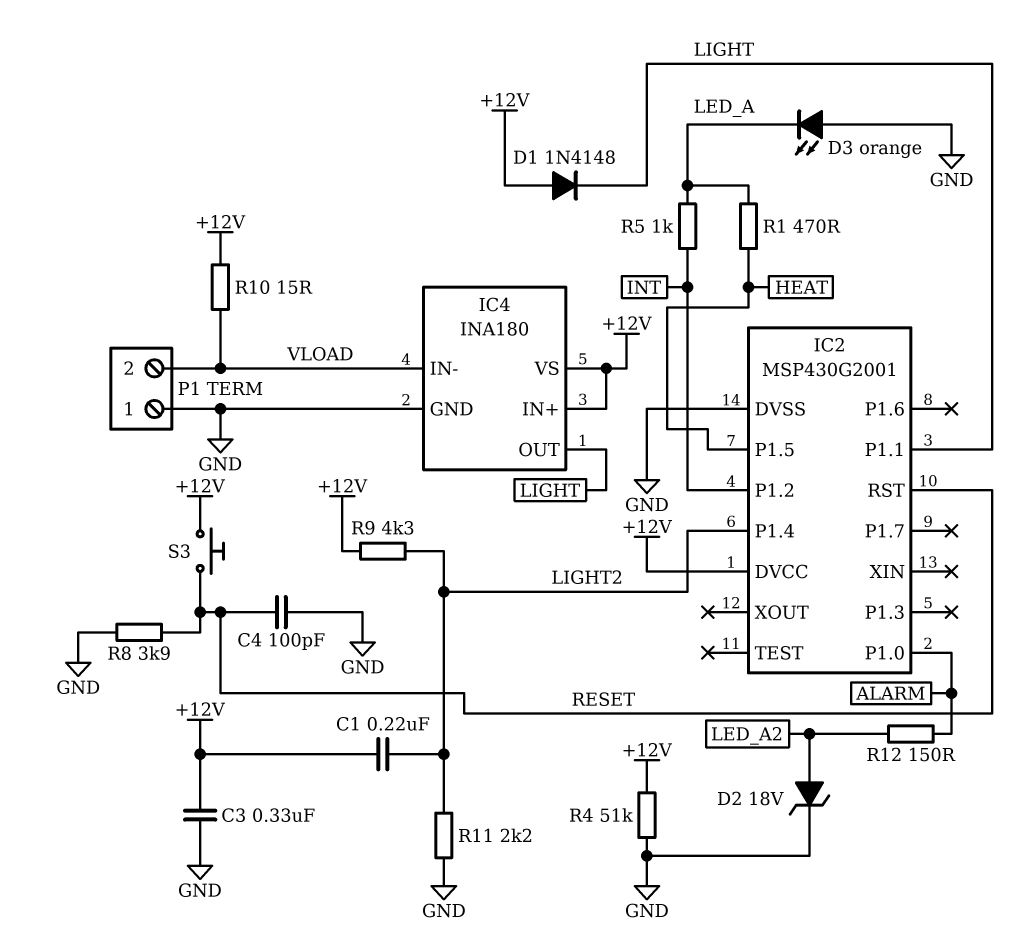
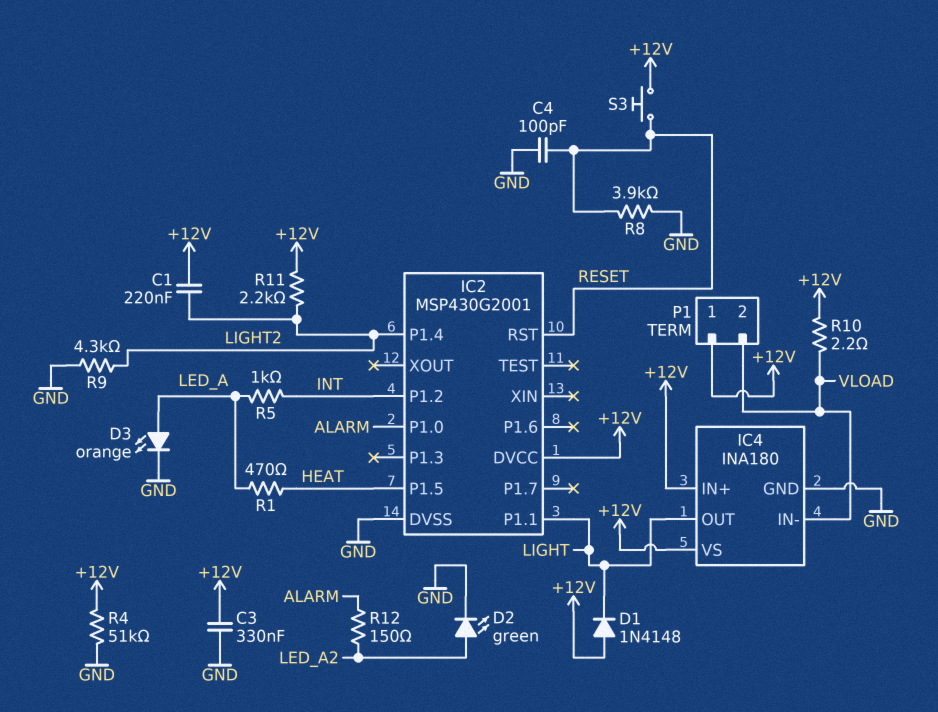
D2: zener 18V (A LED_A2, K GND) -> LED green (A LED_A2, K GND)
D3: LED orange (A GND, K LED_A) -> LED orange (A LED_A, K GND)
P1 pin 1: GND -> +12V
R9: 4.3k (+12V, LIGHT2) -> 4.3k (GND, LIGHT2)
R10: 15 (+12V, VLOAD) -> 2.2 (+12V, VLOAD)
R11: 2.2k (GND, LIGHT2) -> 2.2k (+12V, LIGHT2)

